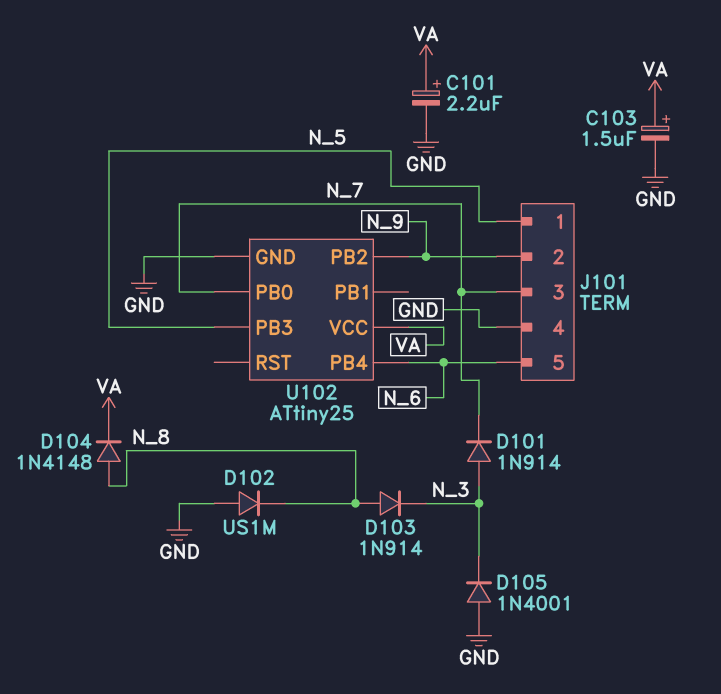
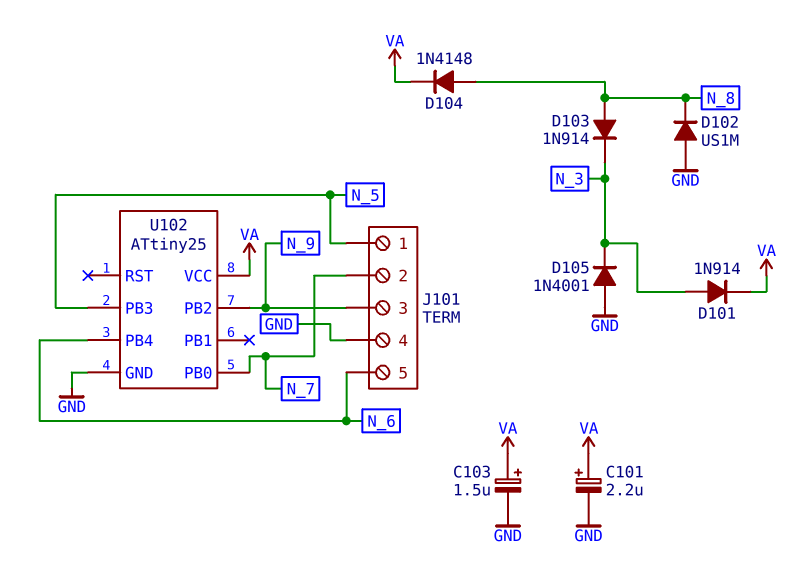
D101: diode 1N914 (A N_3, K N_7) -> diode 1N914 (A N_3, K VA)
J101 pin 2: N_9 -> N_7
J101 pin 3: N_7 -> N_9

